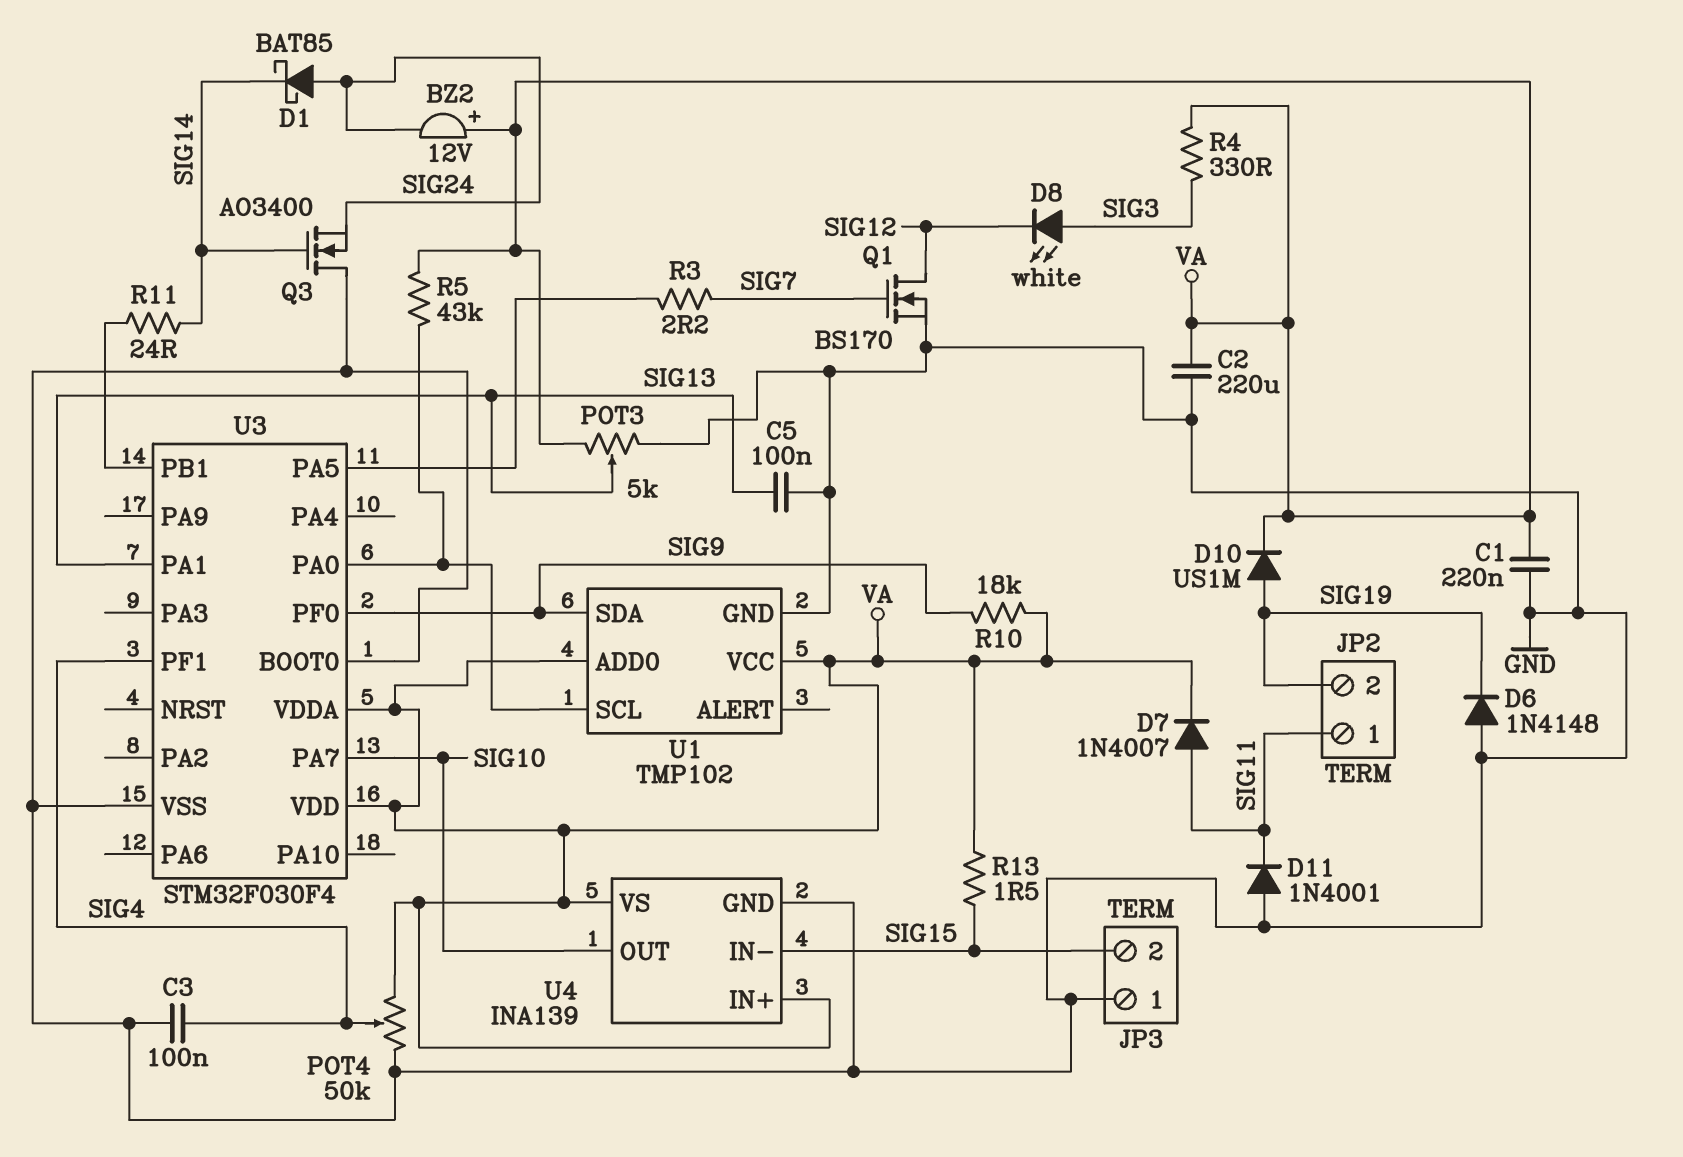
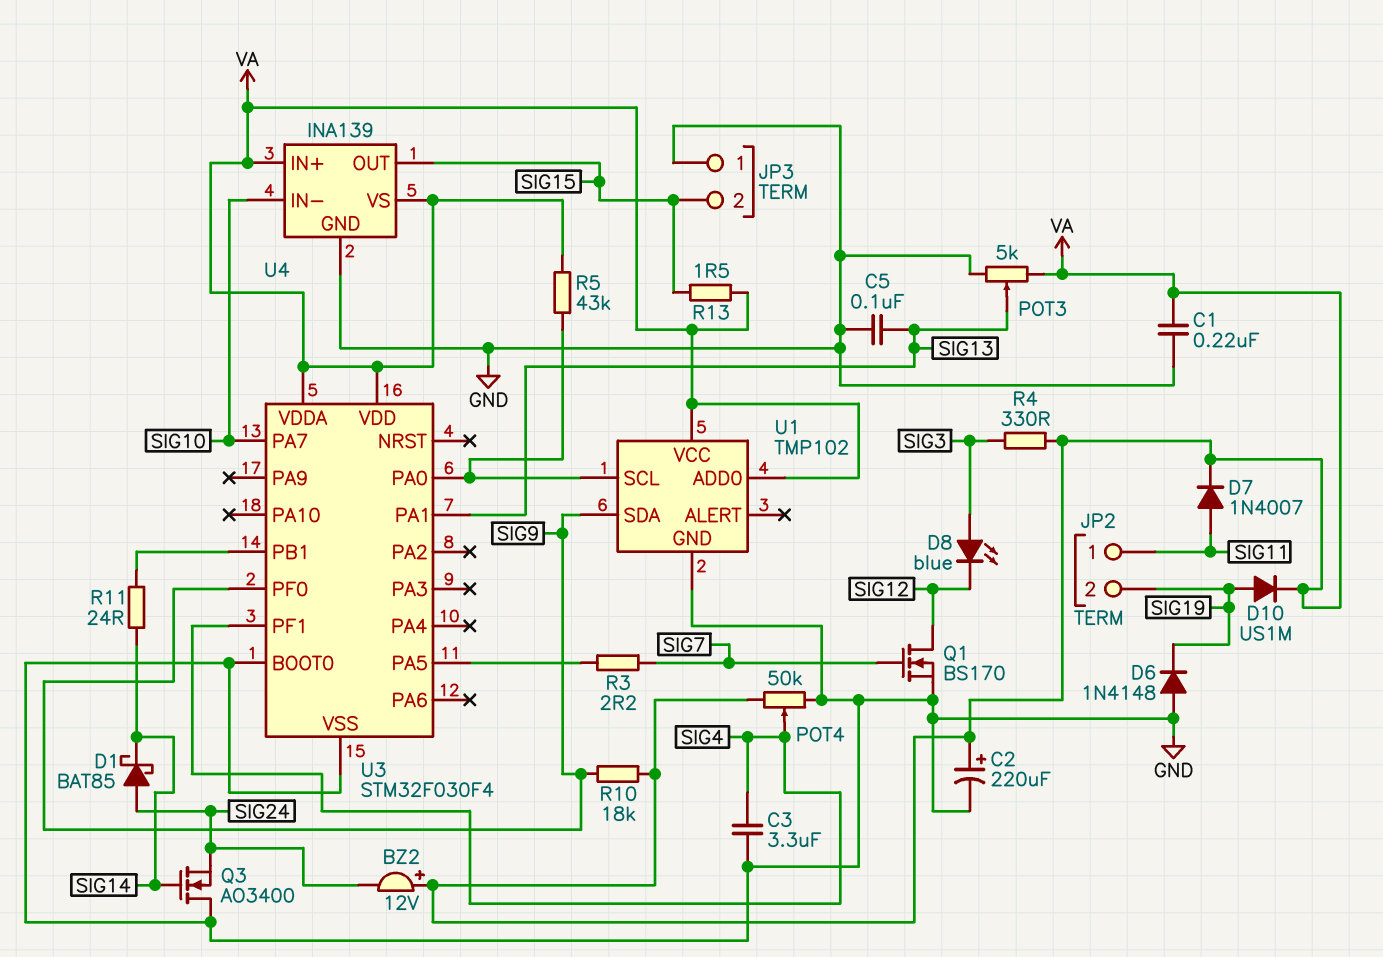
C2: 220uF (GND, VA) -> 220uF (plus VA, minus GND)
C3: 100nF (GND, SIG4) -> 3.3uF (GND, SIG4)
D8: LED white (A SIG3, K SIG12) -> LED blue (A SIG3, K SIG12)
D11: diode 1N4001 (A GND, K SIG11) -> none
U4 pin IN-: SIG15 -> SIG10
U4 pin OUT: SIG10 -> SIG15

